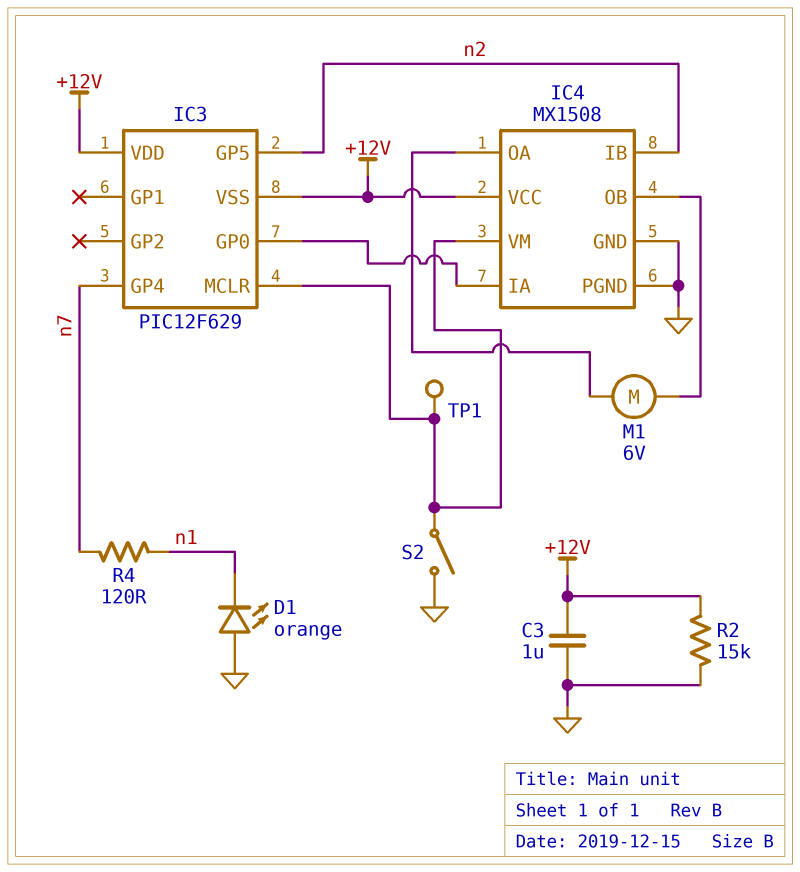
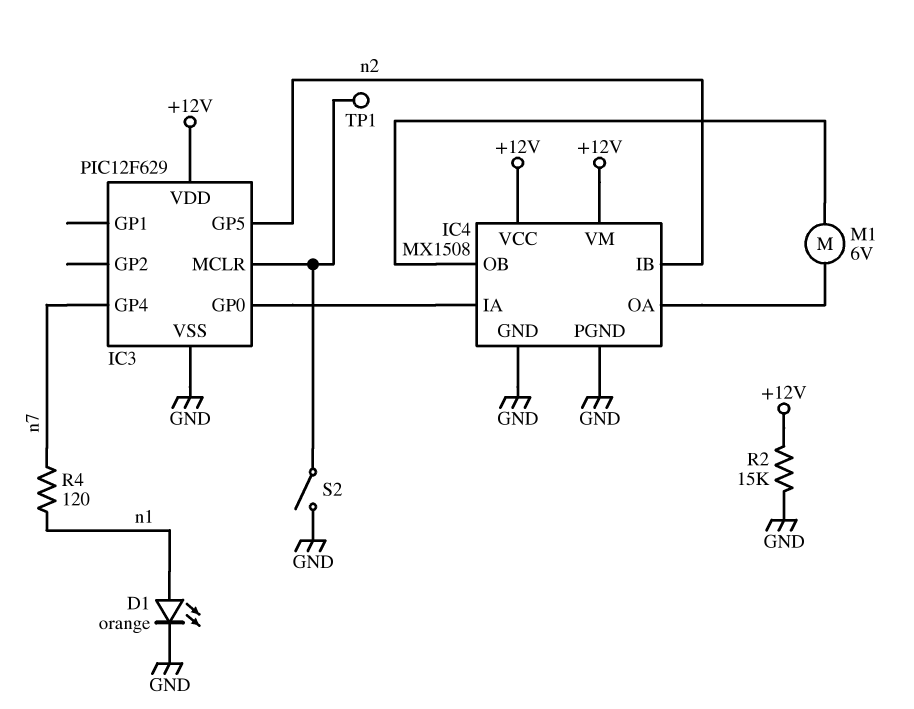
C3: 1uF (+12V, GND) -> none
D1: LED orange (A GND, K n1) -> LED orange (A n1, K GND)
IC3 pin VSS: +12V -> GND
IC4 pin VM: IC3/MCLR -> +12V

